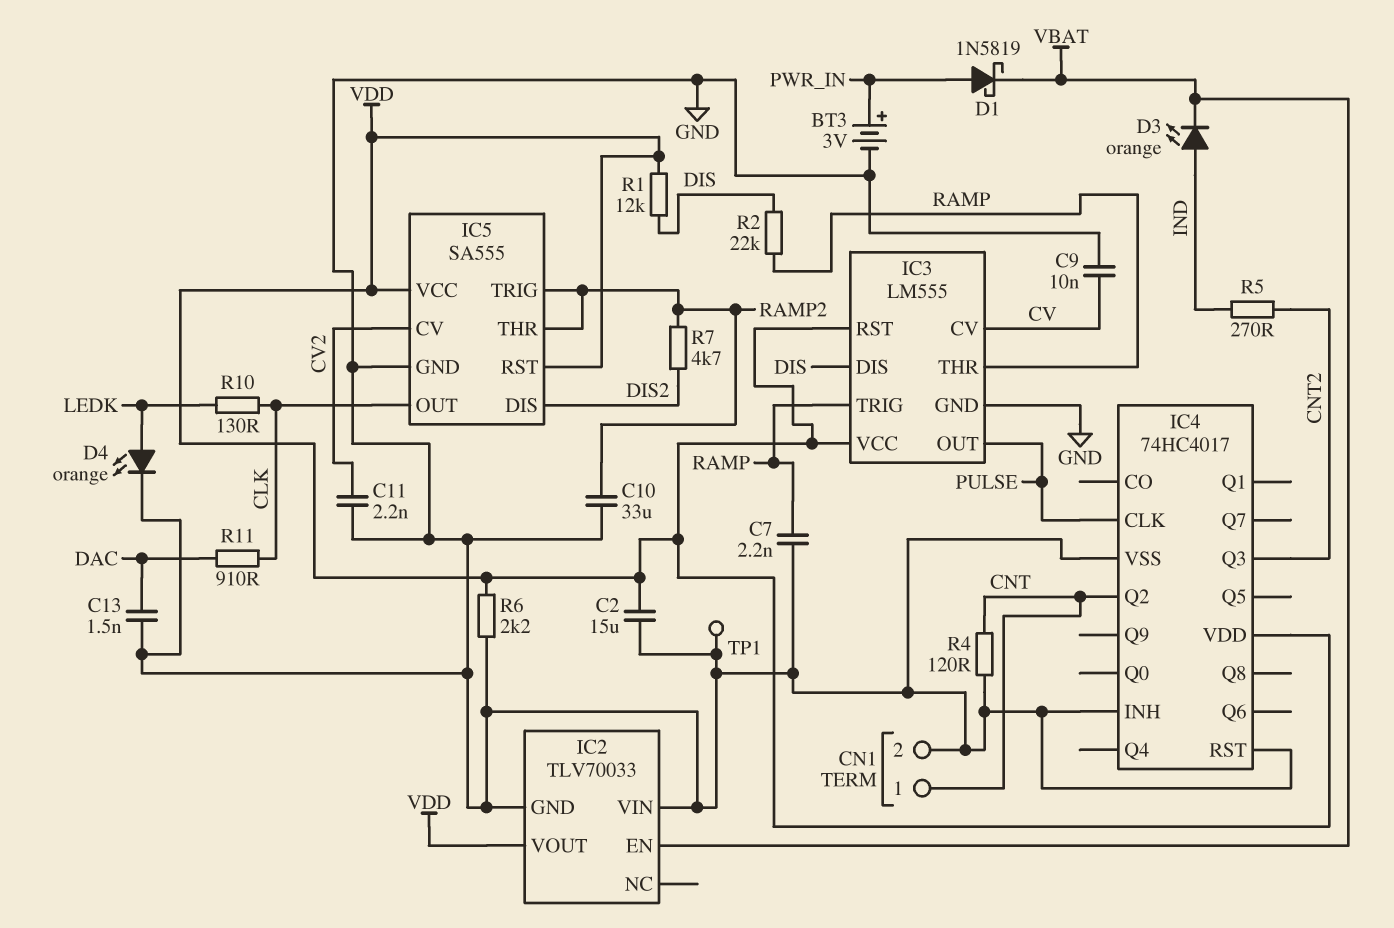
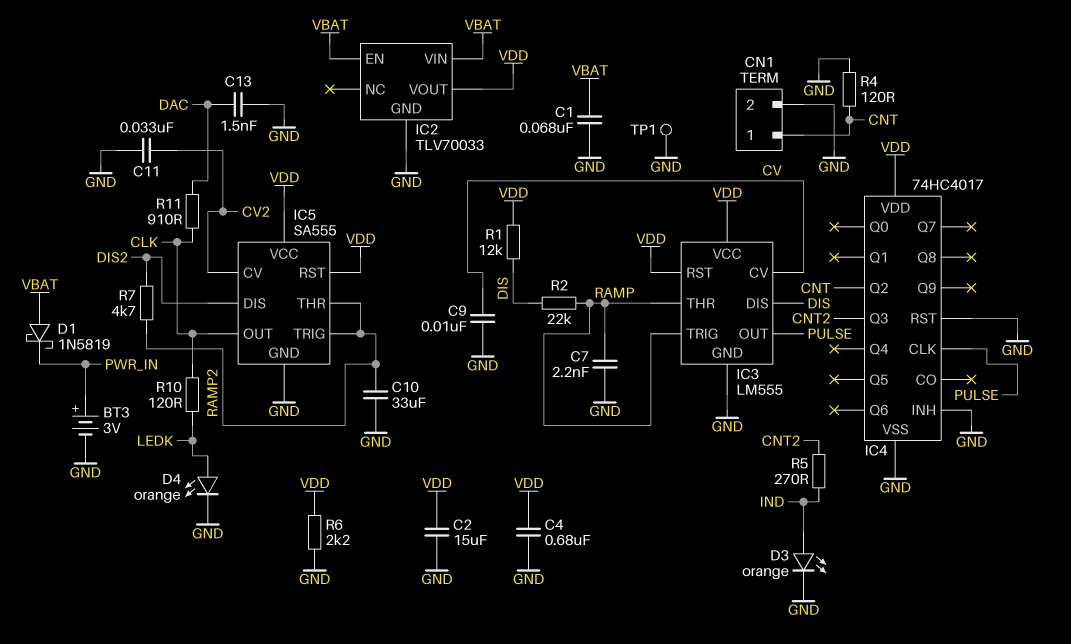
C1: none -> 68nF (GND, VBAT)
C4: none -> 680nF (GND, VDD)
C11: 2.2nF (CV2, GND) -> 33nF (CV2, GND)
D1: schottky 1N5819 (A PWR_IN, K VBAT) -> schottky 1N5819 (A VBAT, K PWR_IN)
D3: LED orange (A IND, K VBAT) -> LED orange (A IND, K GND)
IC2 pin VIN: GND -> VBAT
R10: 130 (CLK, LEDK) -> 120 (CLK, LEDK)

